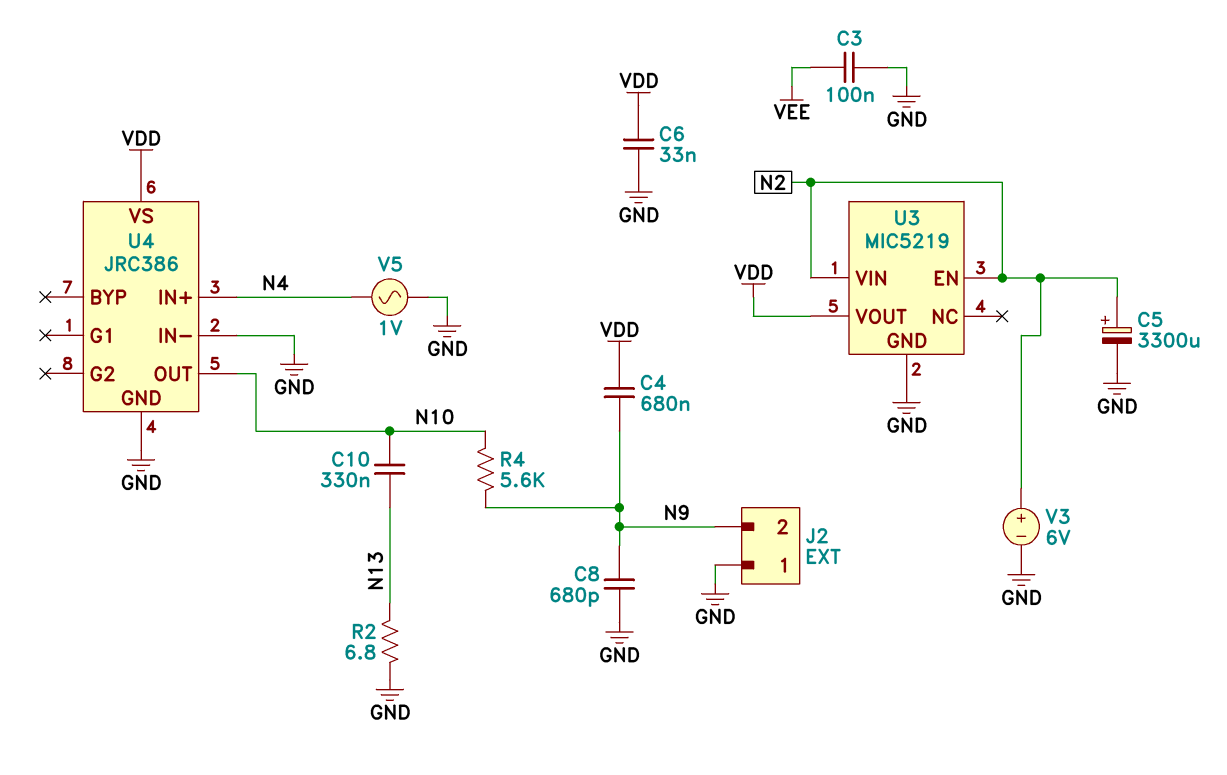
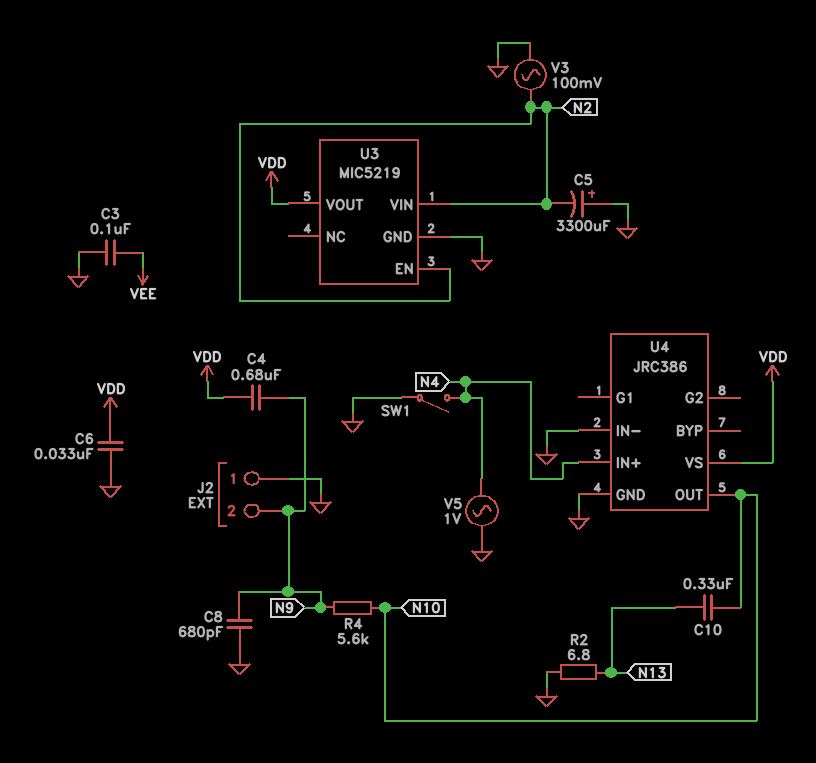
C5: 3300uF (plus N2, minus GND) -> 3300uF (plus GND, minus N2)
SW1: none -> switch (GND, N4)
V3: 6V (plus N2, minus GND) -> AC 100mV (GND, N2)

